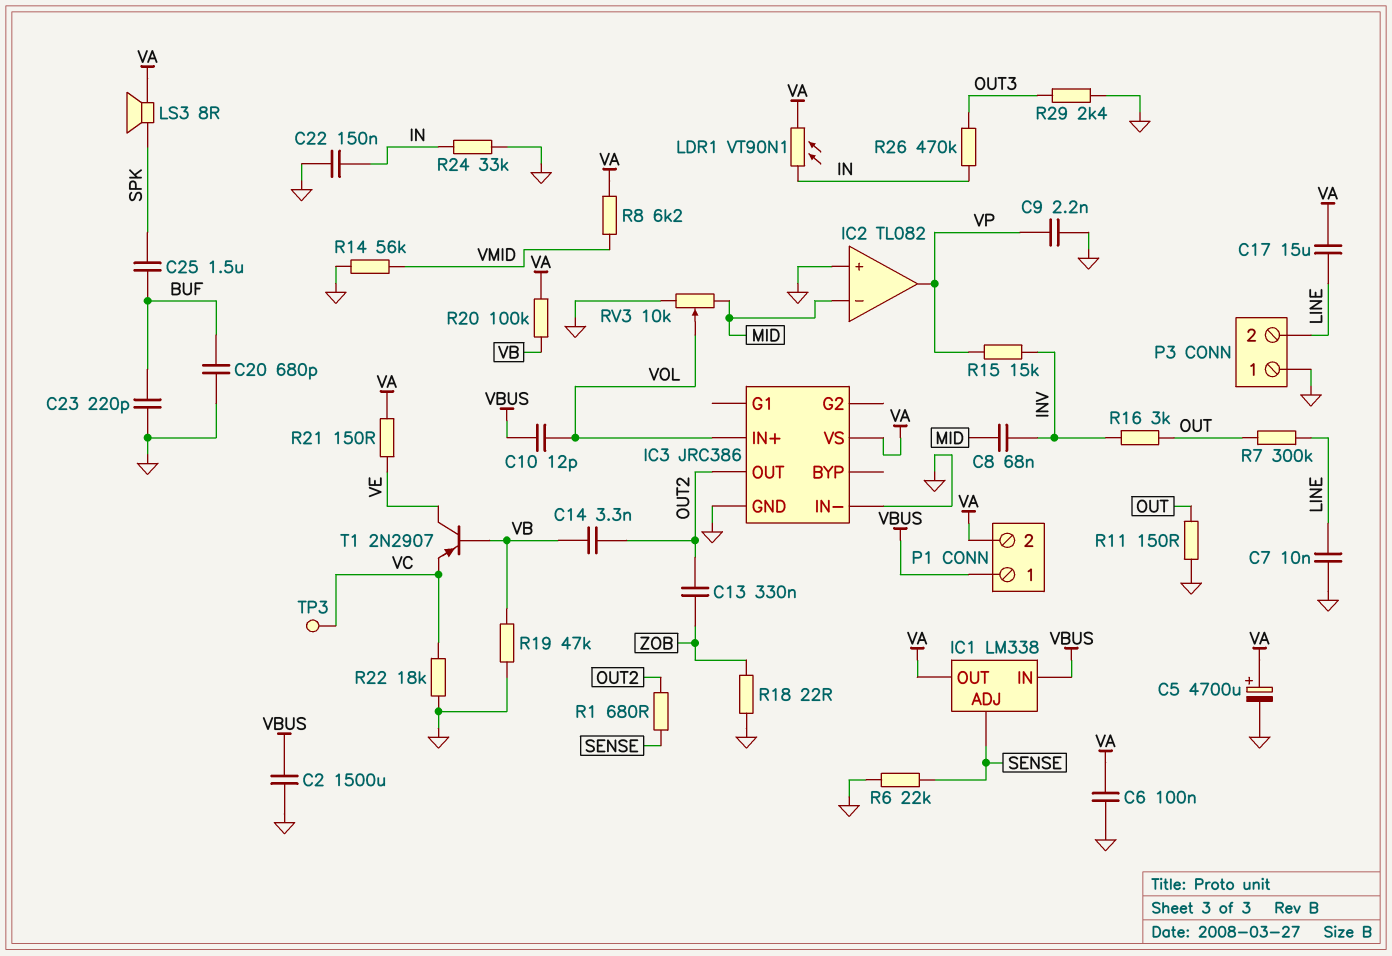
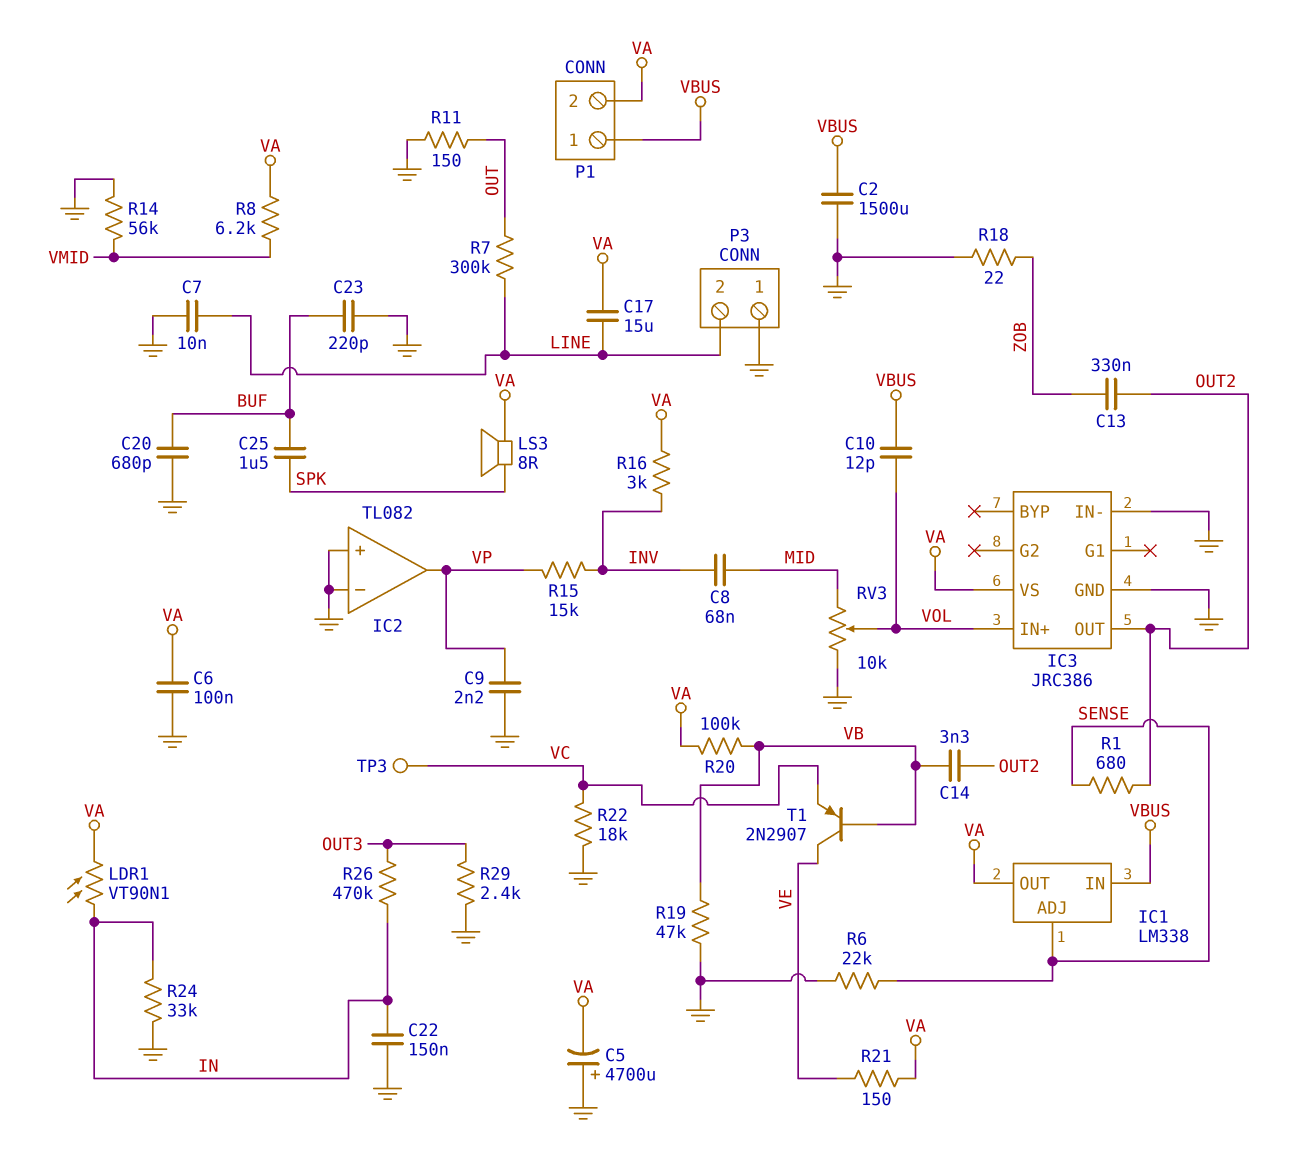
C5: 4700uF (plus VA, minus GND) -> 4700uF (plus GND, minus VA)
IC2 pin in-: MID -> GND
R16: 3k (INV, OUT) -> 3k (INV, VA)

